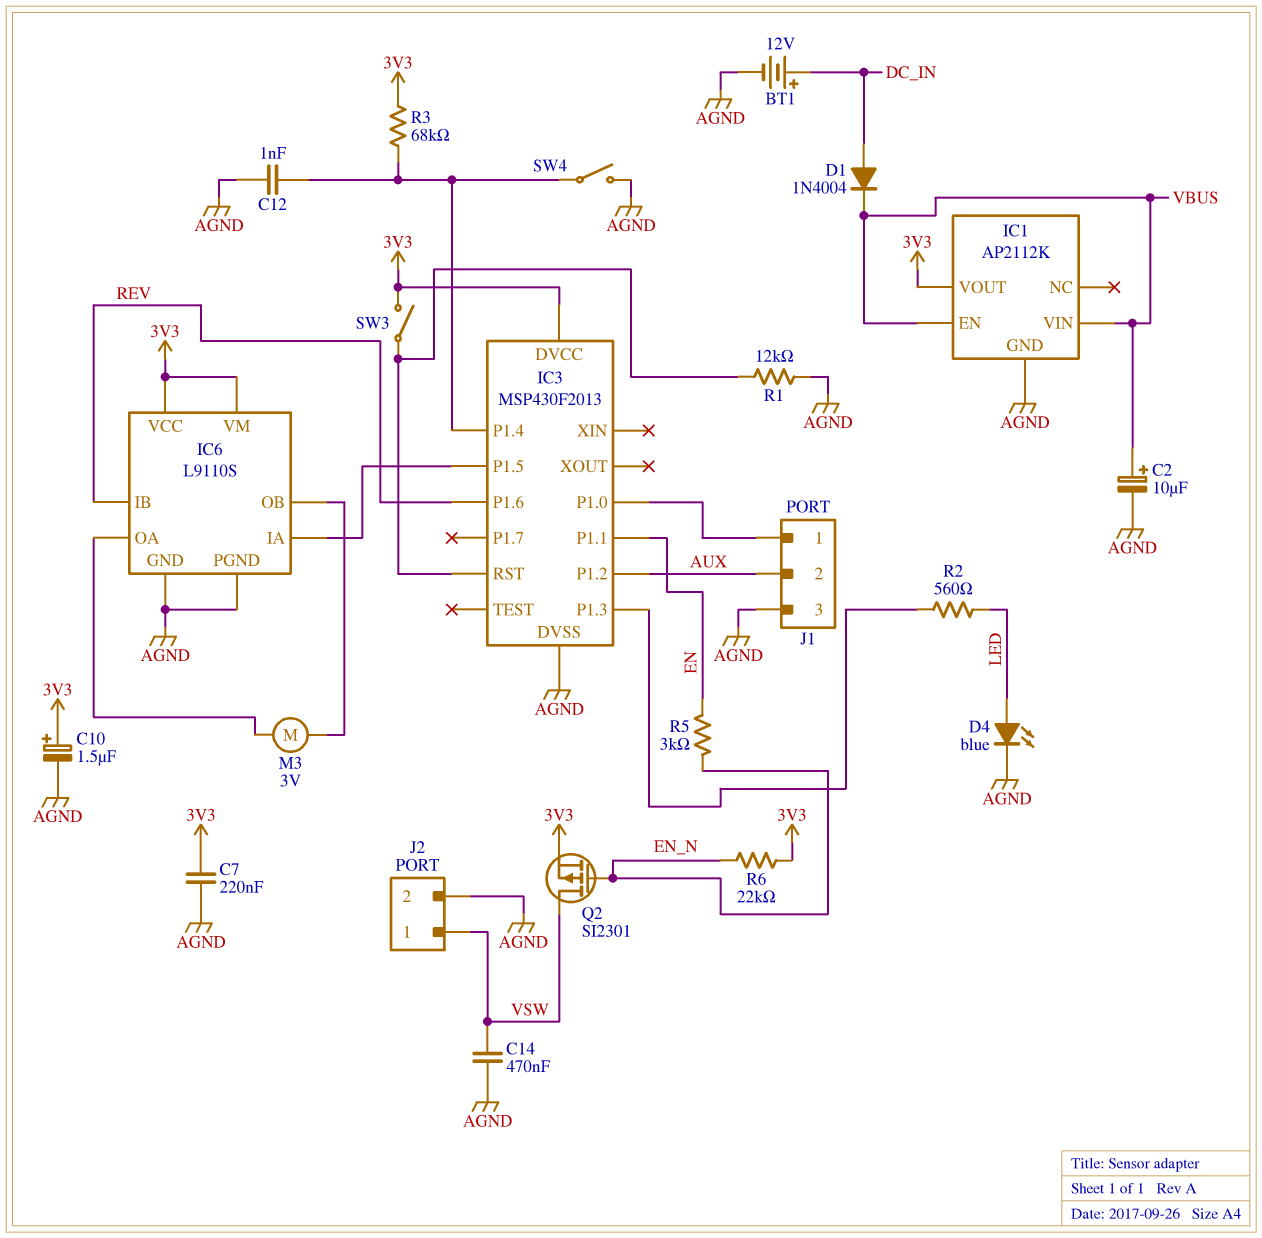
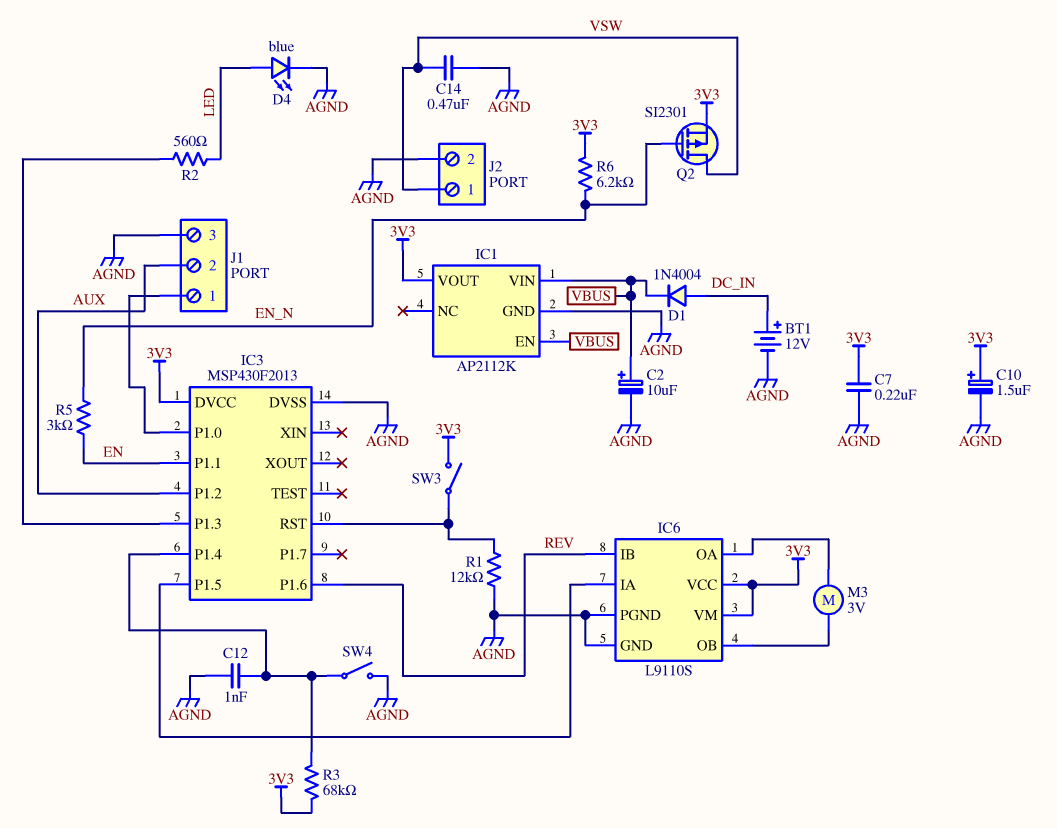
R6: 22k (3V3, EN_N) -> 6.2k (3V3, EN_N)

